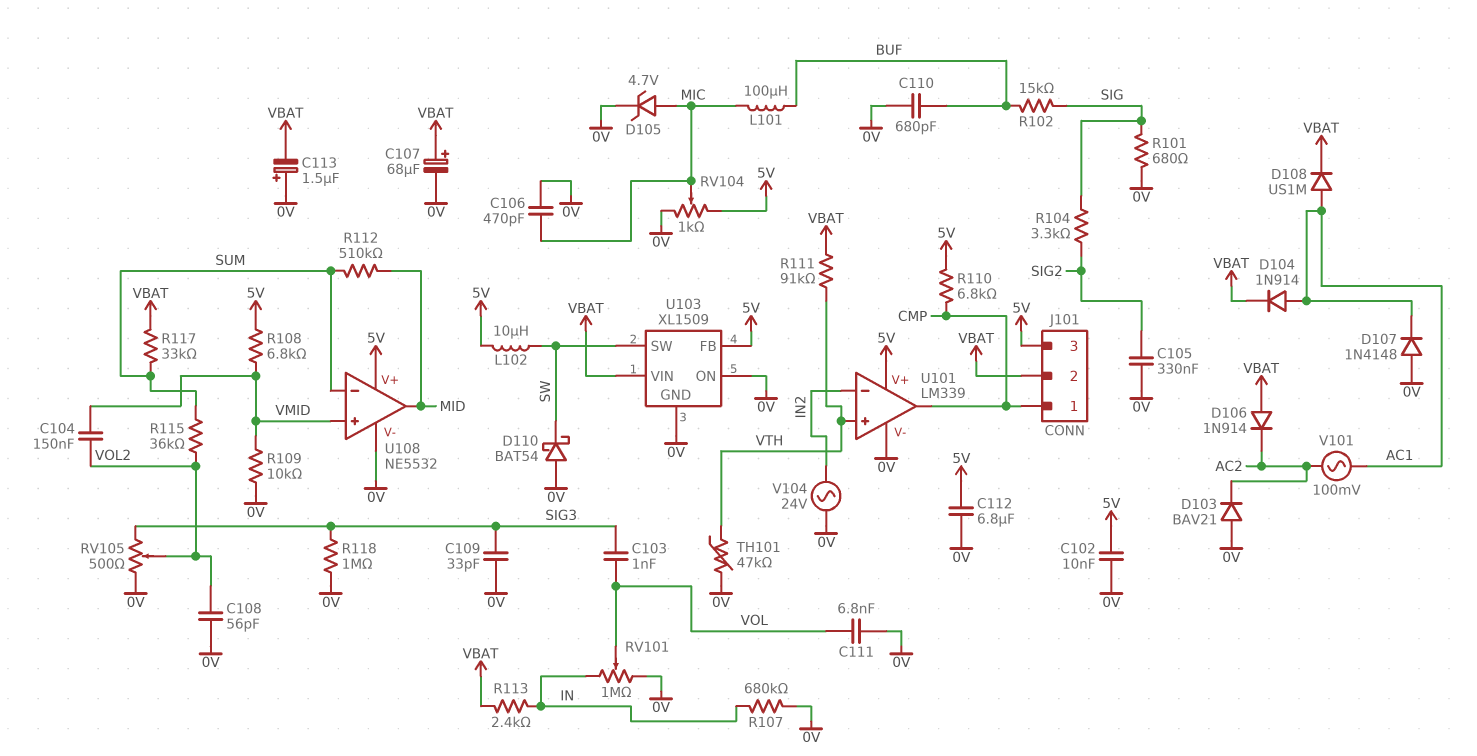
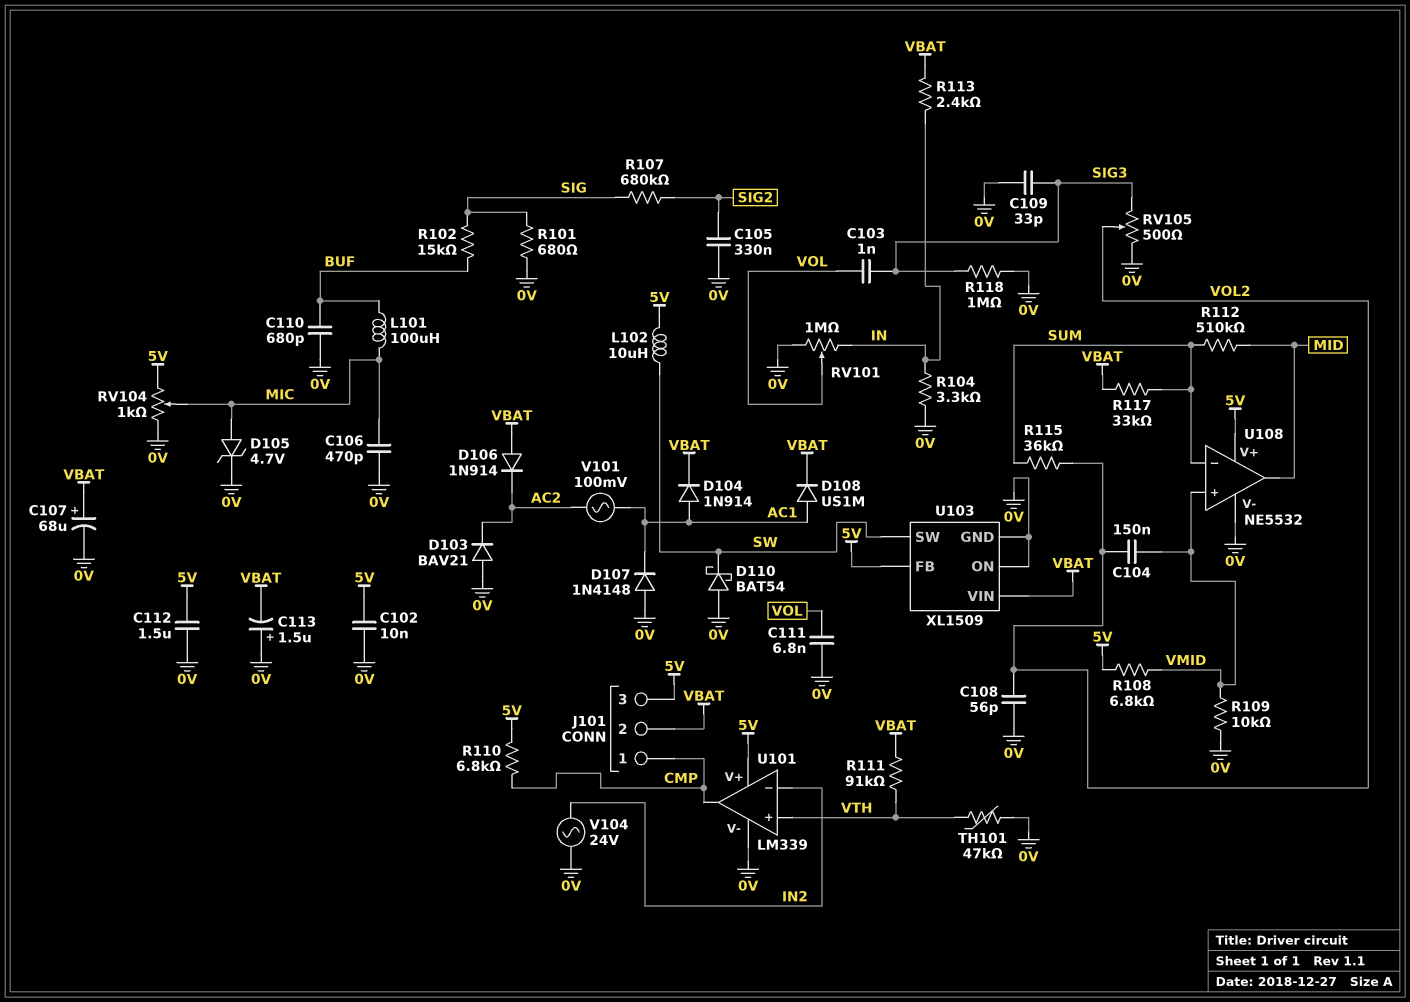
C112: 6.8uF (0V, 5V) -> 1.5uF (0V, 5V)
R104: 3.3k (SIG, SIG2) -> 3.3k (0V, IN)
R107: 680k (0V, IN) -> 680k (SIG, SIG2)

